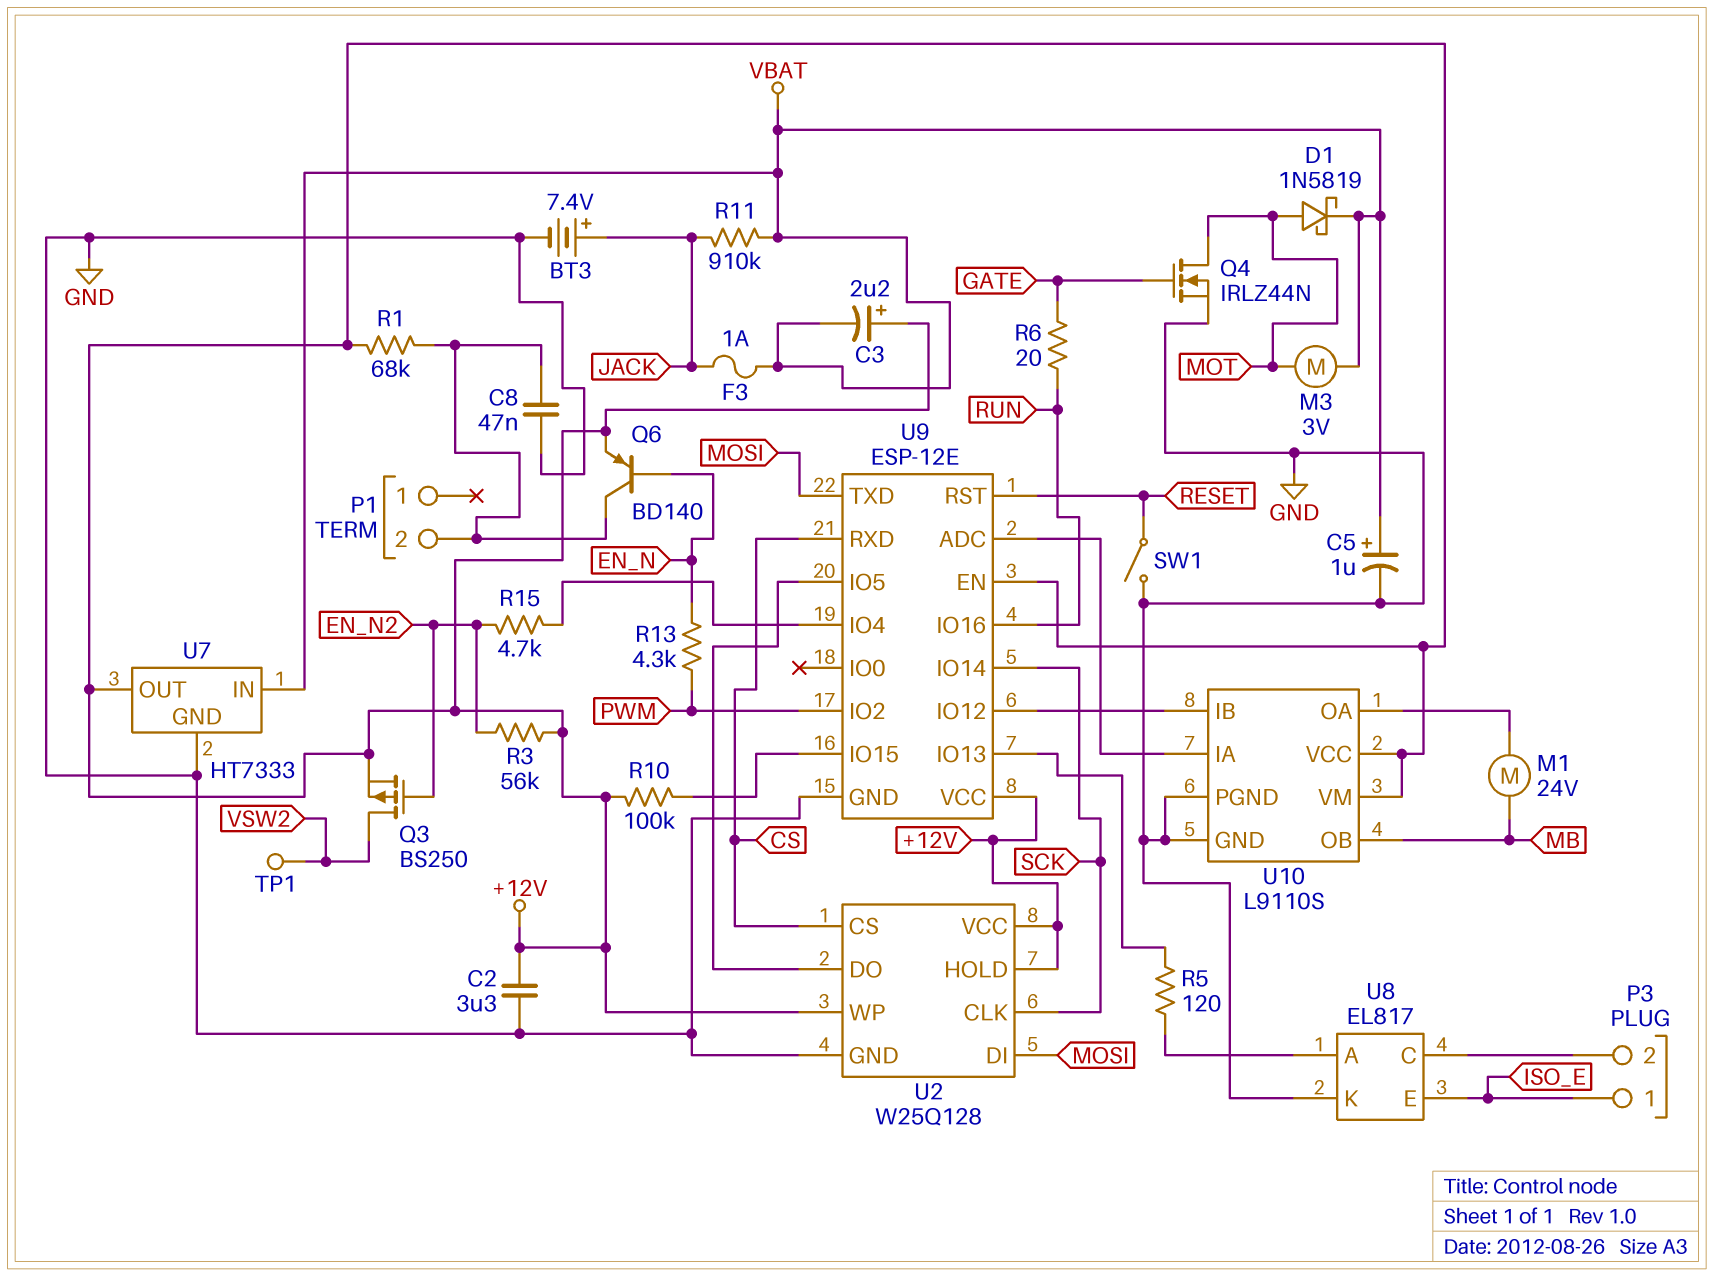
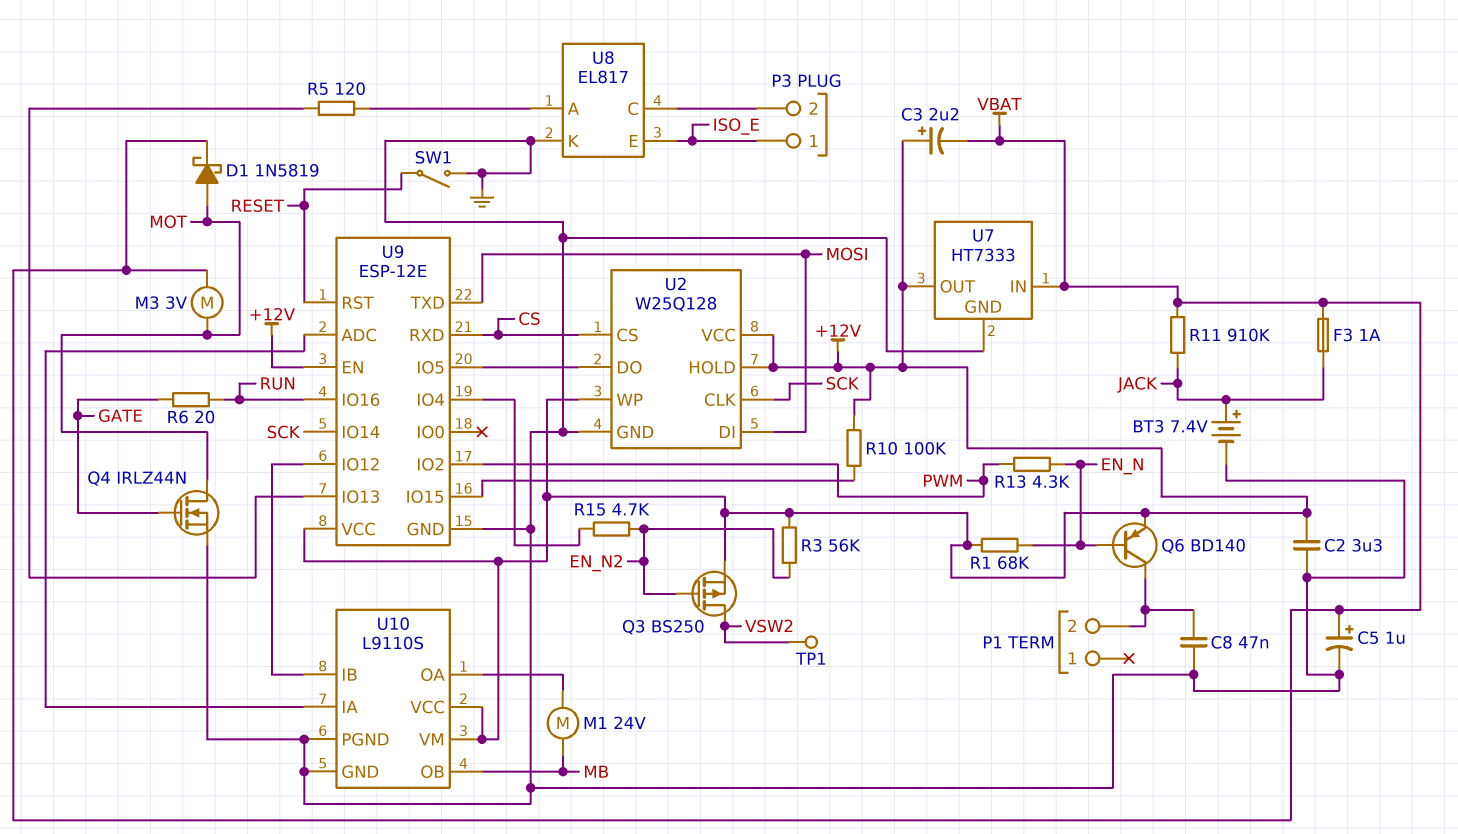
R1: 68k (+12V, P1/2) -> 68k (+12V, EN_N)

